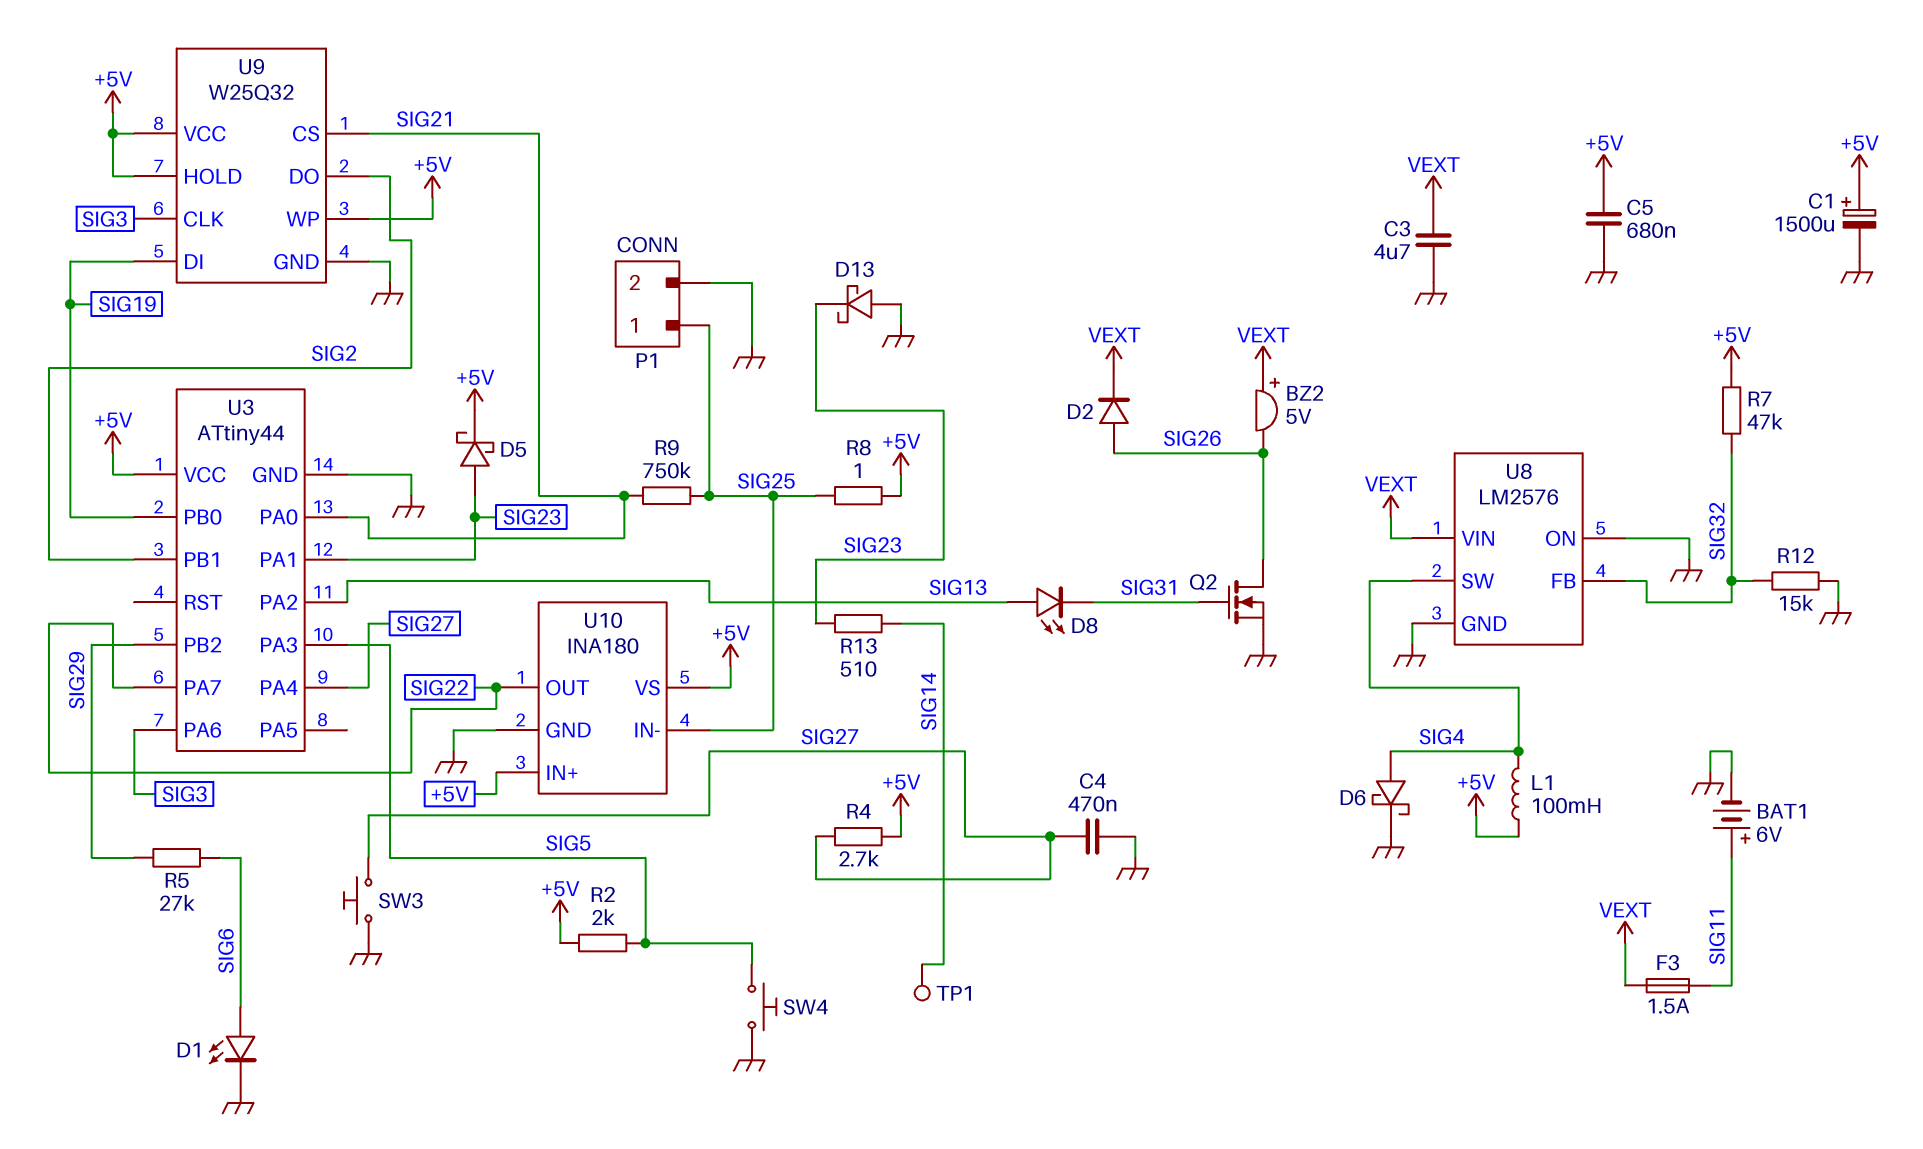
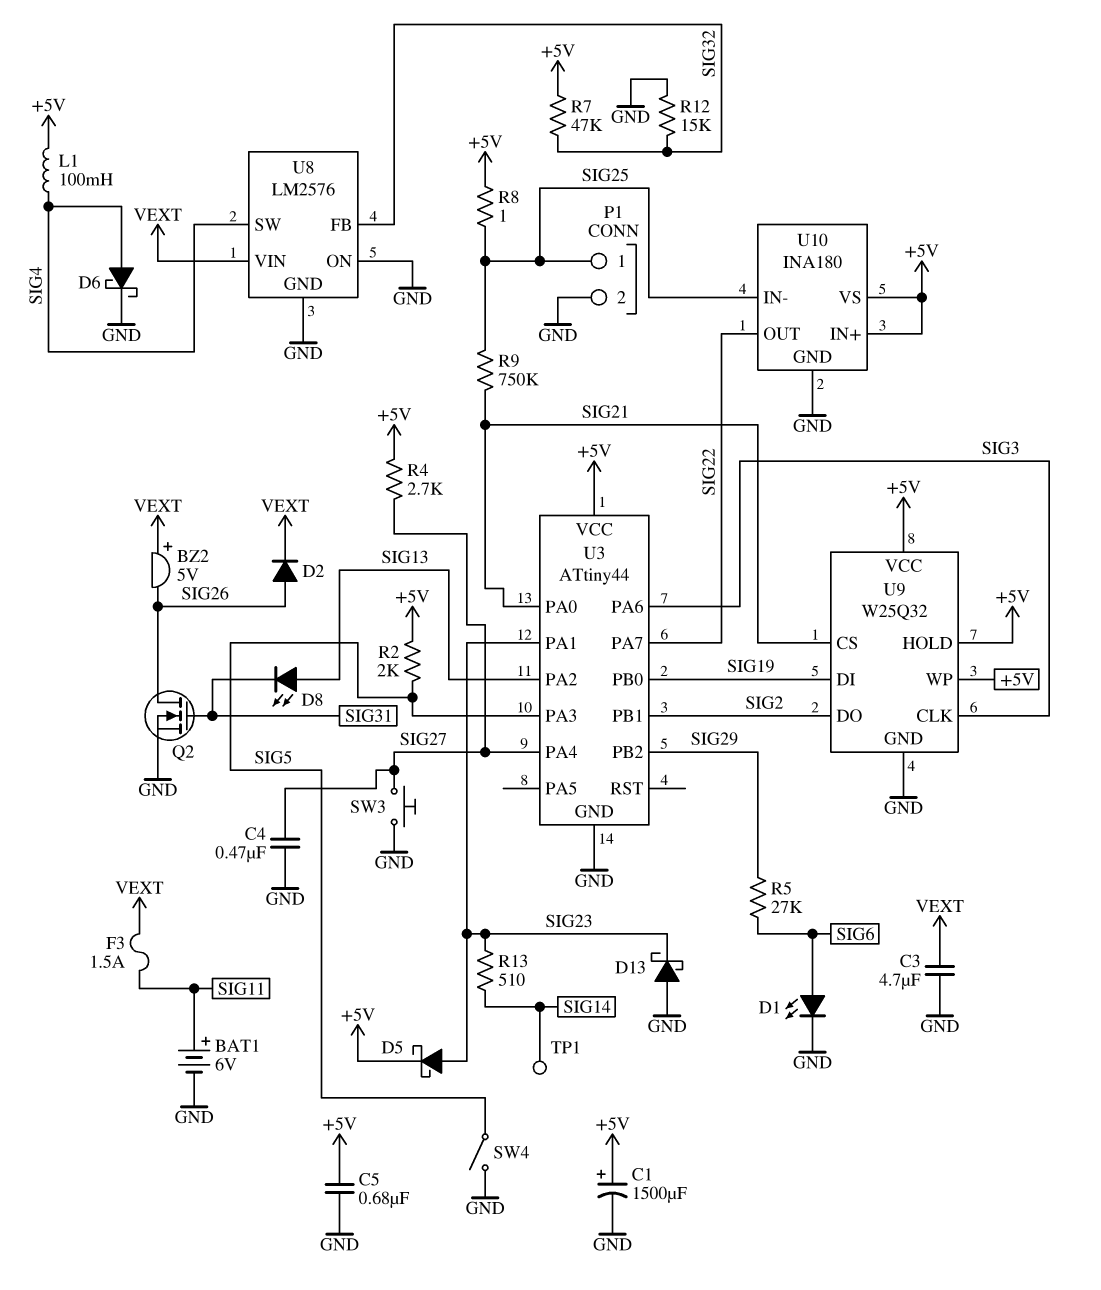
SW4: button (GND, SIG5) -> switch (GND, SIG5)

